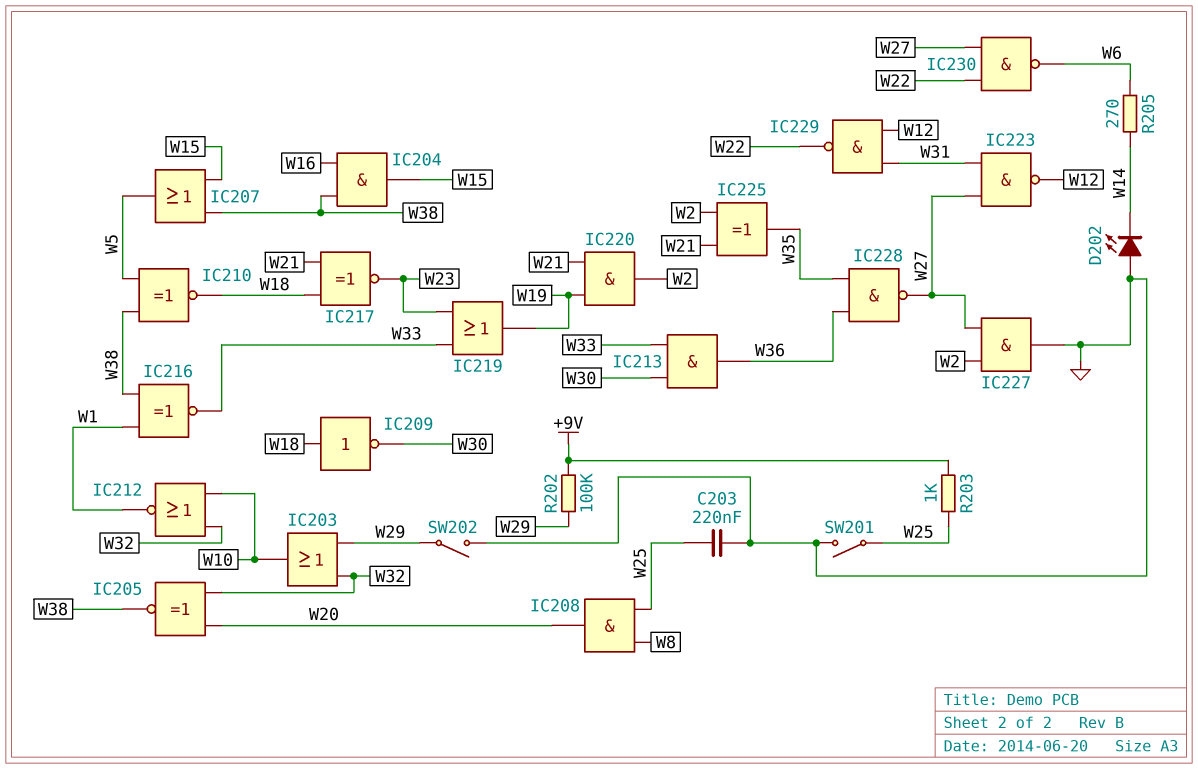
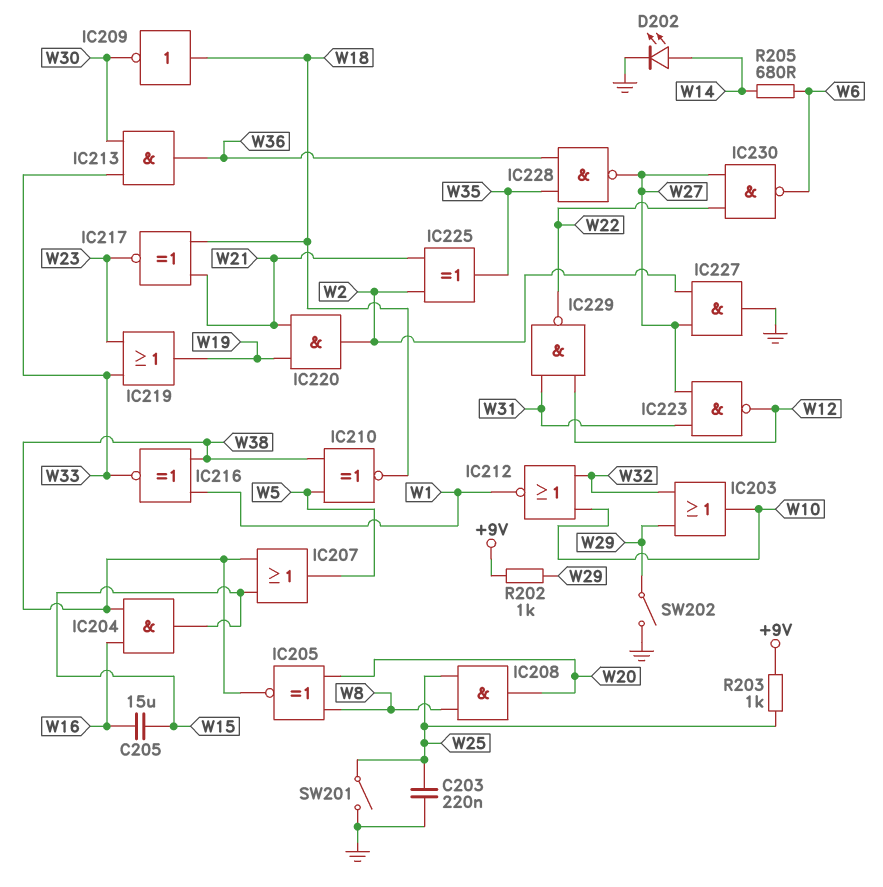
C205: none -> 15uF (W15, W16)
D202: LED (A GND, K W14) -> LED (A W14, K GND)
IC205: XNOR (in W20, in W32, out W38) -> XNOR (in W8, in W20, out W38)
R202: 100k (+9V, W29) -> 1k (+9V, W29)
R205: 270 (W6, W14) -> 680 (W6, W14)

